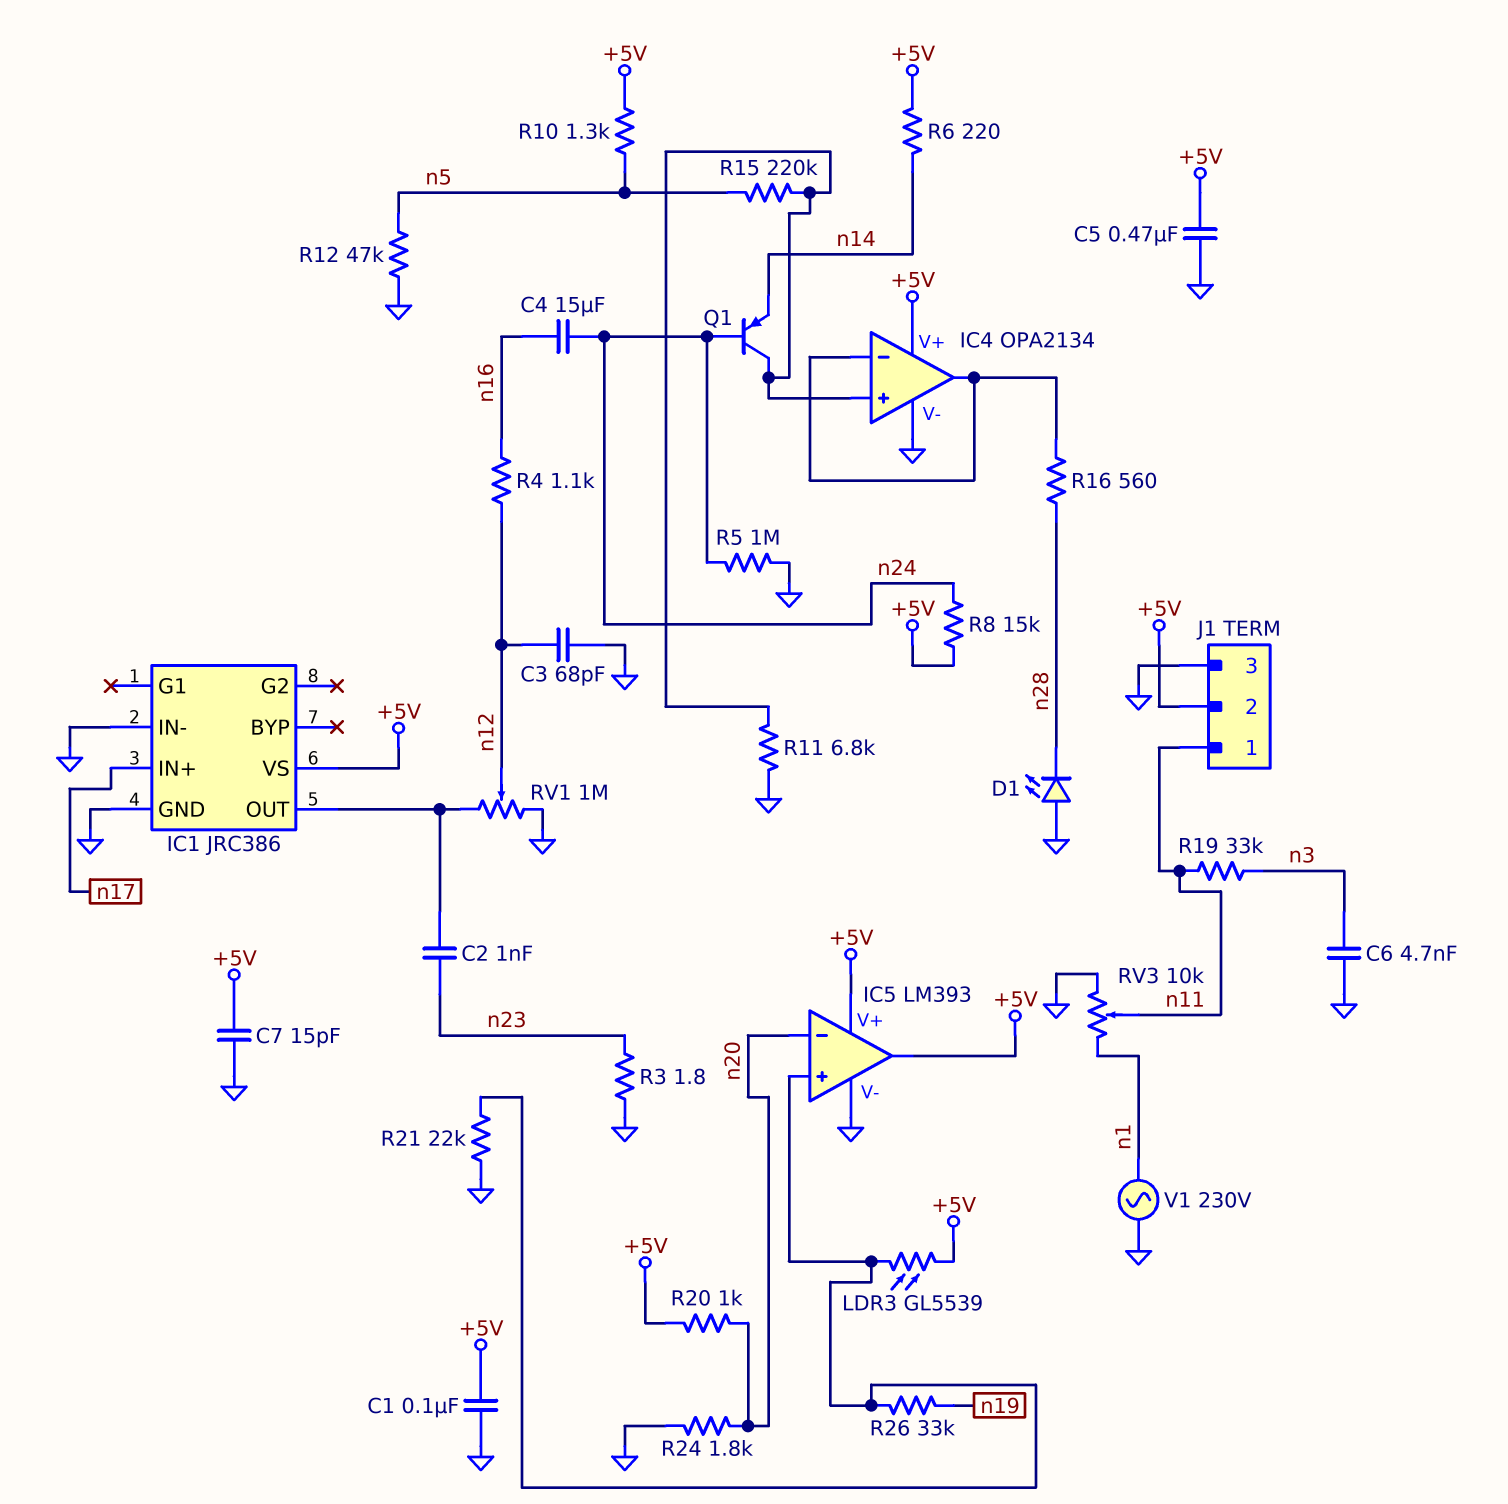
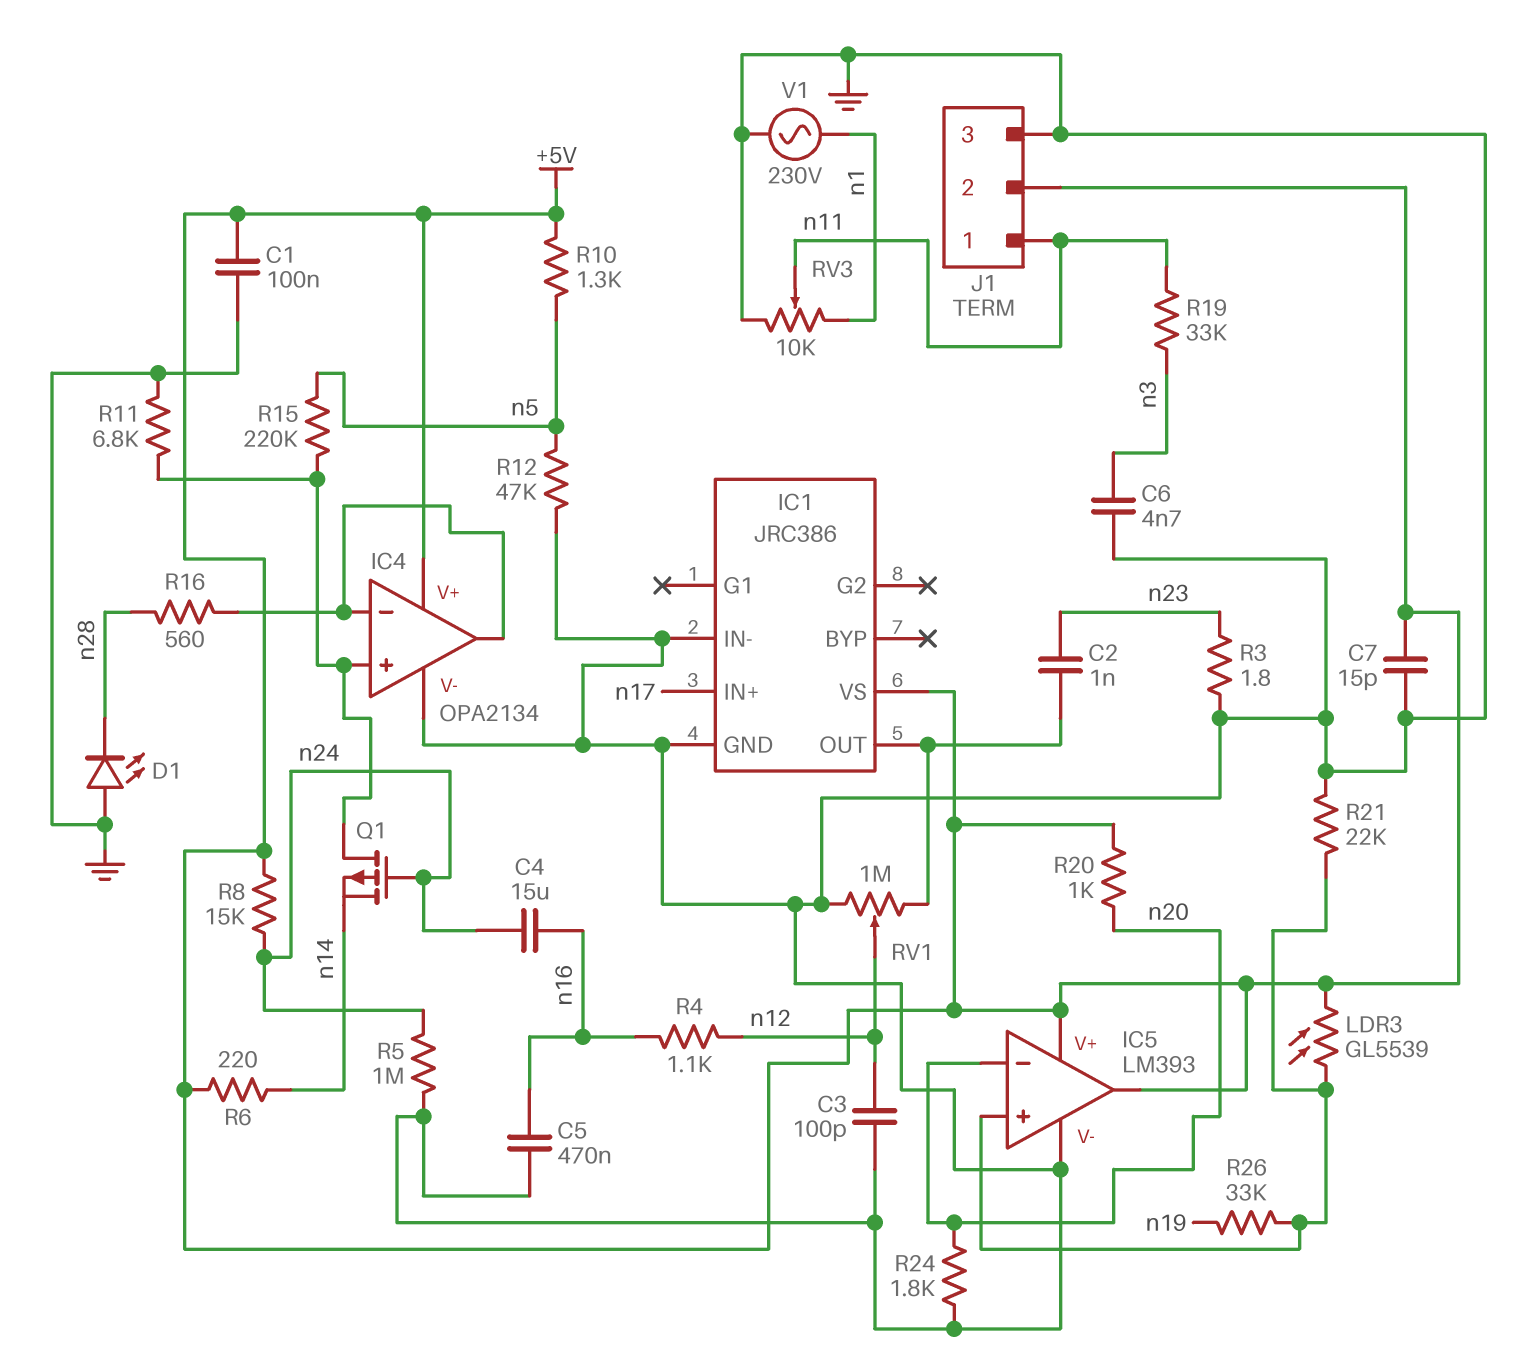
C3: 68pF (GND, n12) -> 100pF (GND, n12)
C5: 470nF (+5V, GND) -> 470nF (GND, n16)
Q1: PNP (B n24, C IC4/in+, E n14) -> PMOS (G n24, D IC4/in+, S n14)

